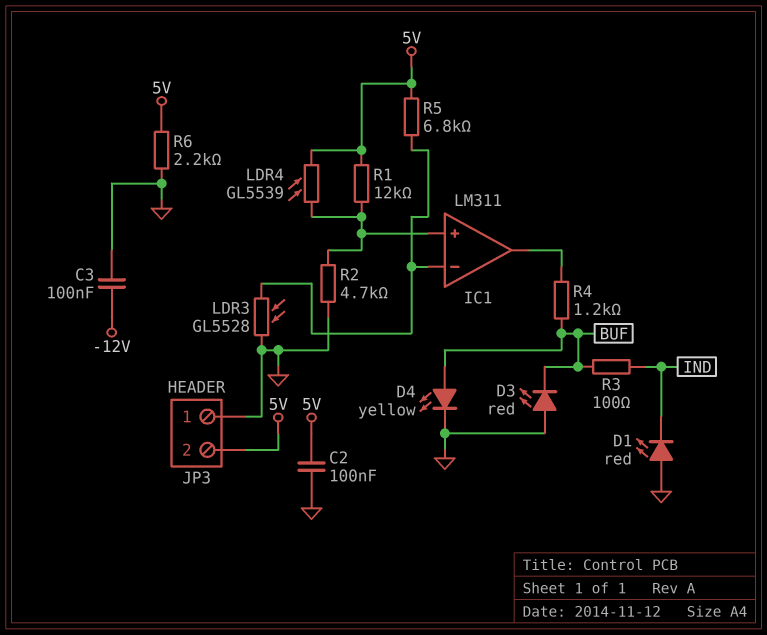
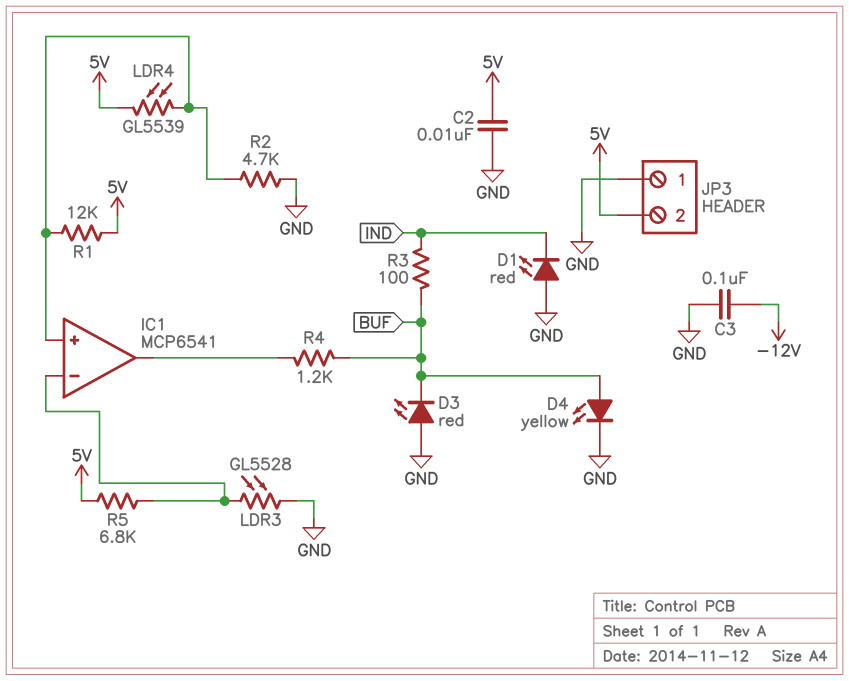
C2: 100nF (5V, GND) -> 10nF (5V, GND)
IC1: LM311 -> MCP6541
R6: 2.2k (5V, GND) -> none

